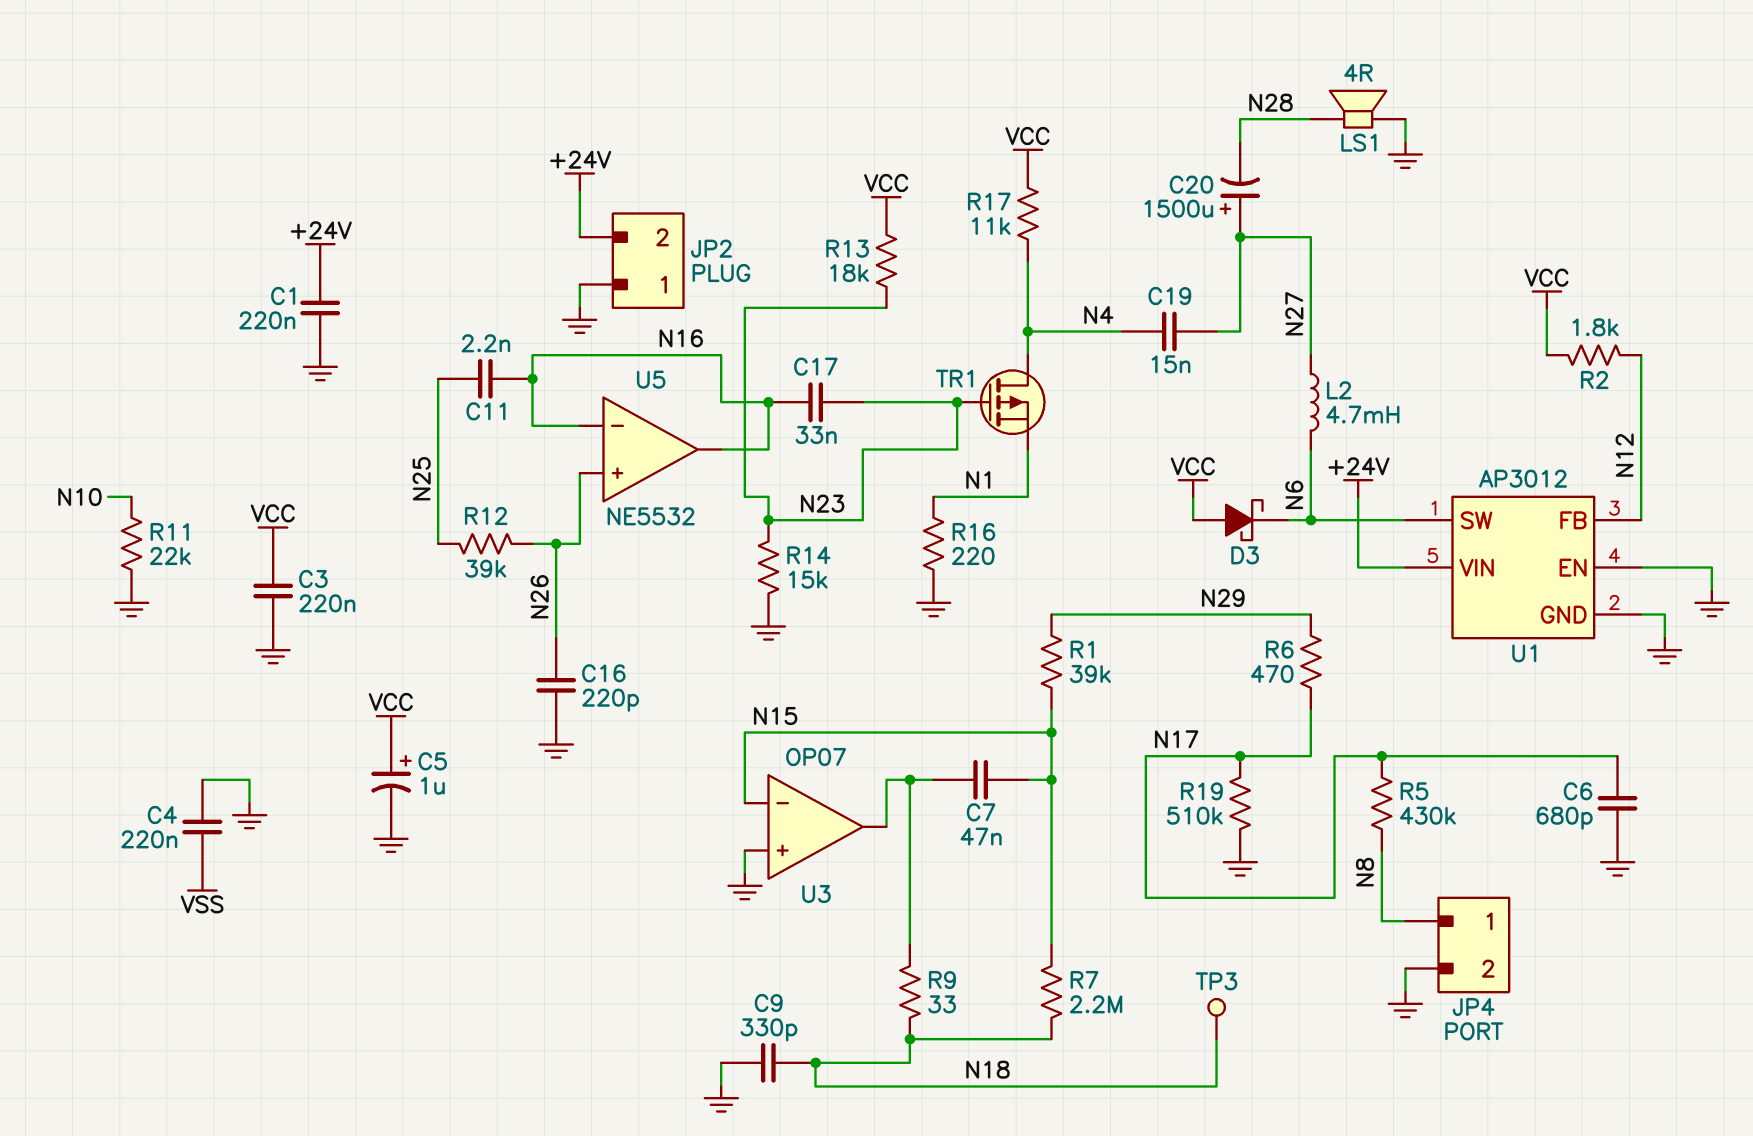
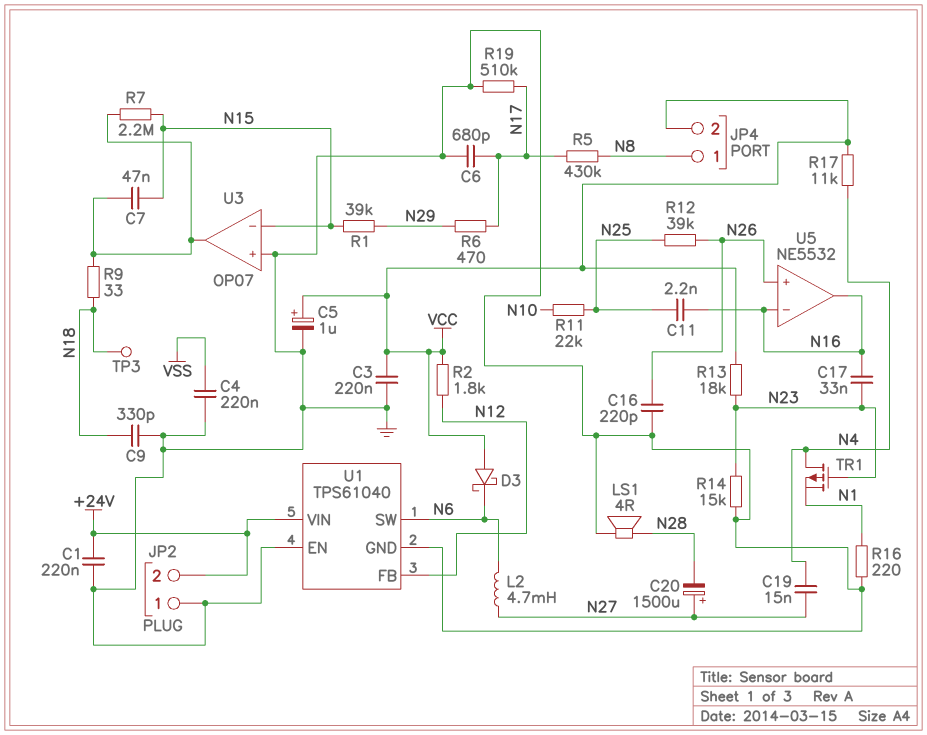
JP4 pin 2: GND -> VCC
R7: 2.2M (N15, N18) -> 2.2M (N15, U3/out)
R11: 22k (GND, N10) -> 22k (N10, N25)
U1: AP3012 -> TPS61040

